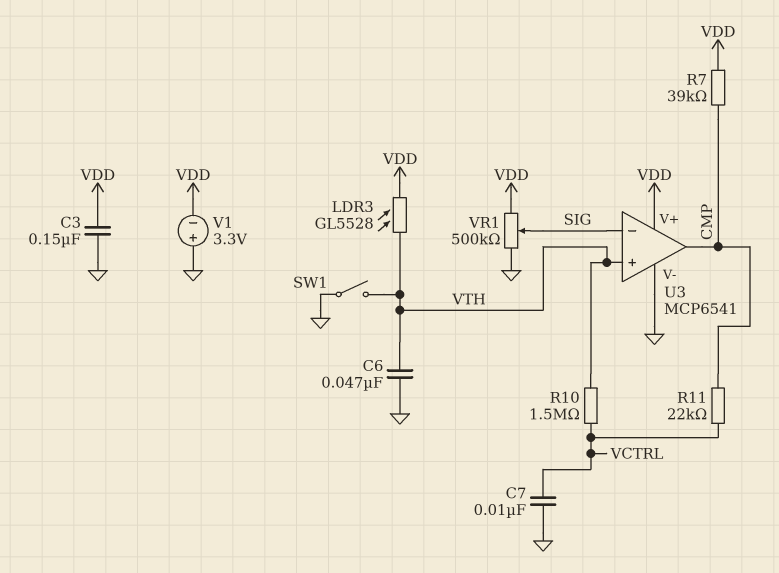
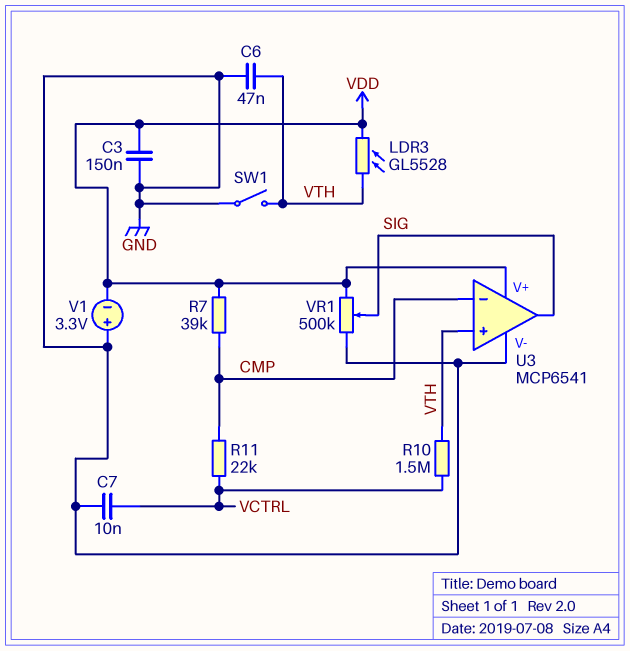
U3 pin in-: SIG -> CMP
U3 pin out: CMP -> SIG

